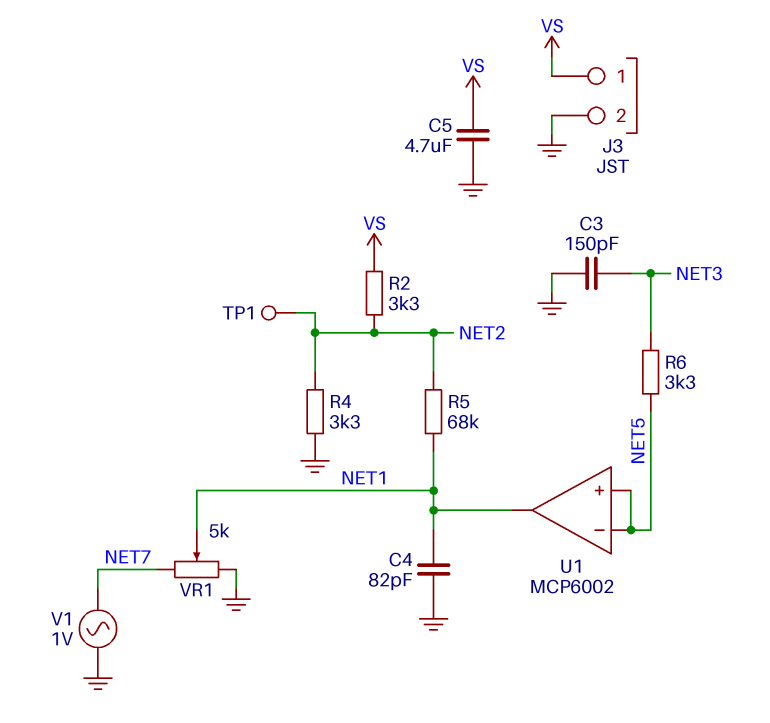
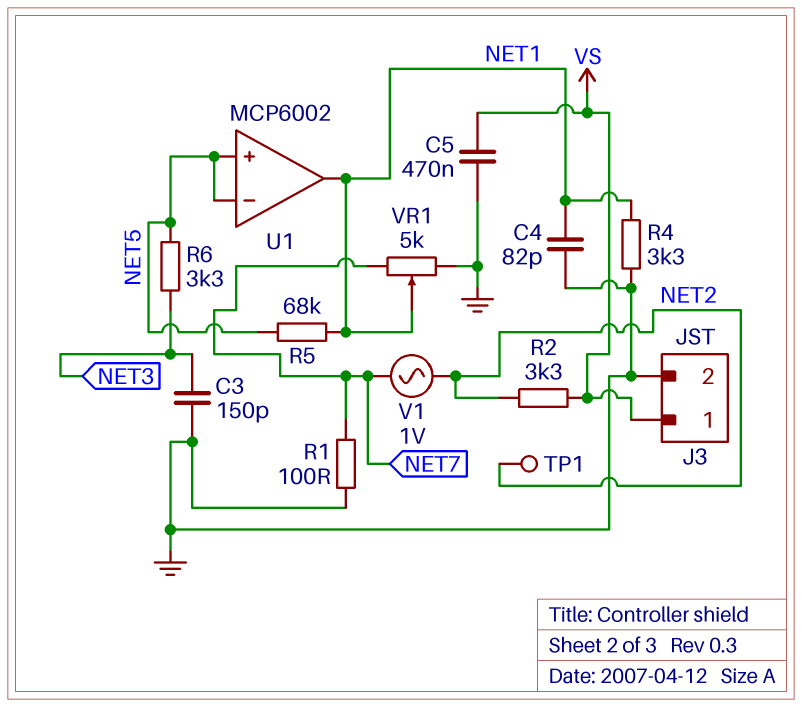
C5: 4.7uF (GND, VS) -> 470nF (GND, VS)
R1: none -> 100 (GND, NET7)
R4: 3.3k (GND, NET2) -> 3.3k (GND, NET1)
R5: 68k (NET1, NET2) -> 68k (NET1, NET5)
V1: AC 1V (GND, NET7) -> AC 1V (NET2, NET7)

